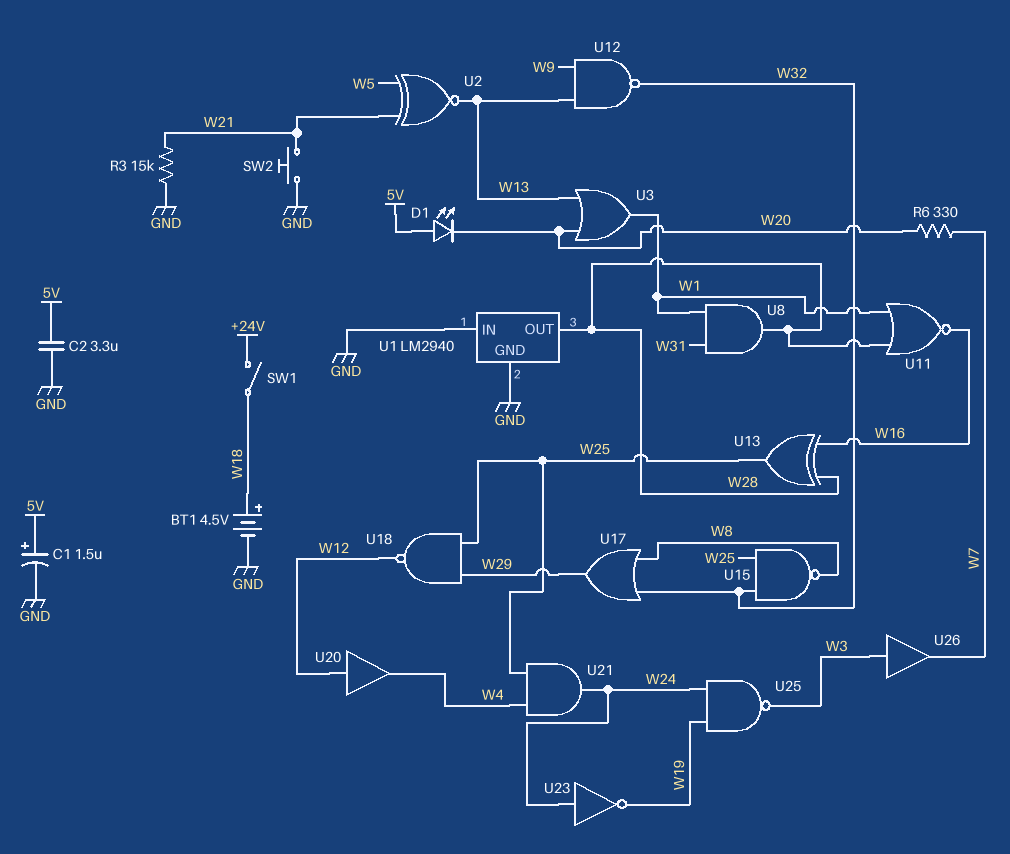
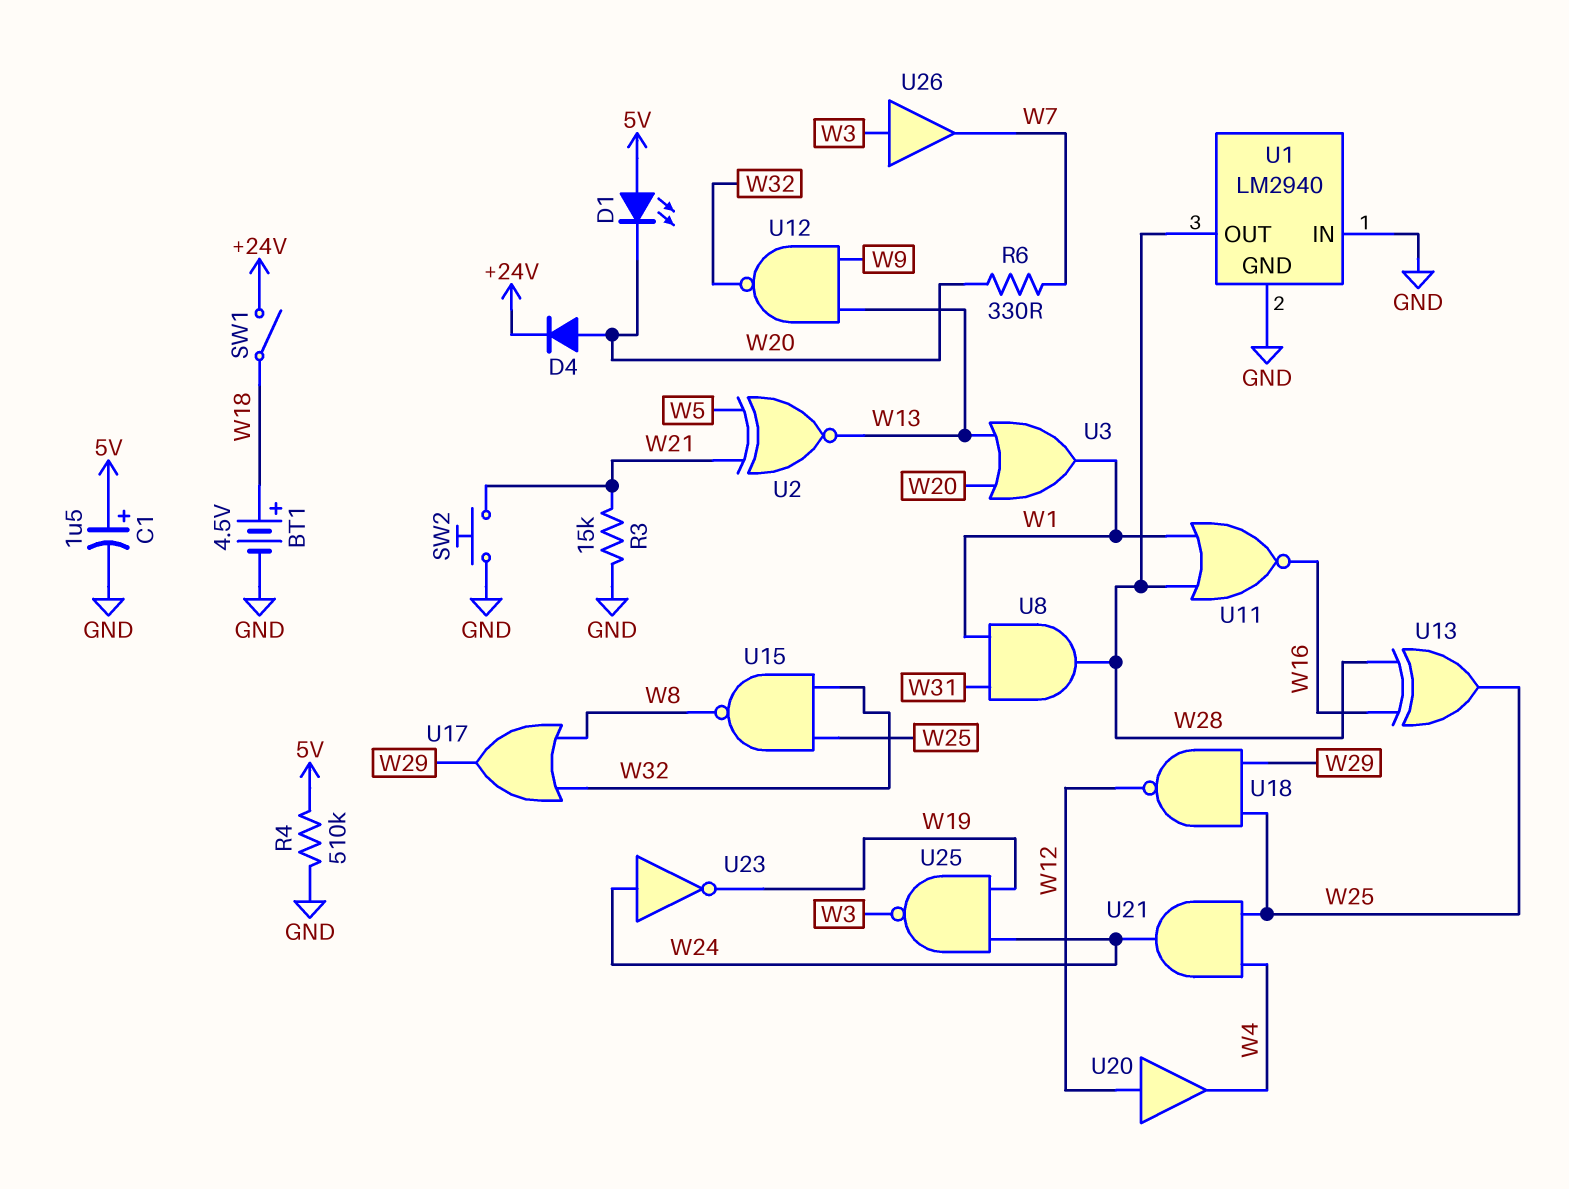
C2: 3.3uF (5V, GND) -> none
D4: none -> diode (A W20, K +24V)
R4: none -> 510k (5V, GND)

